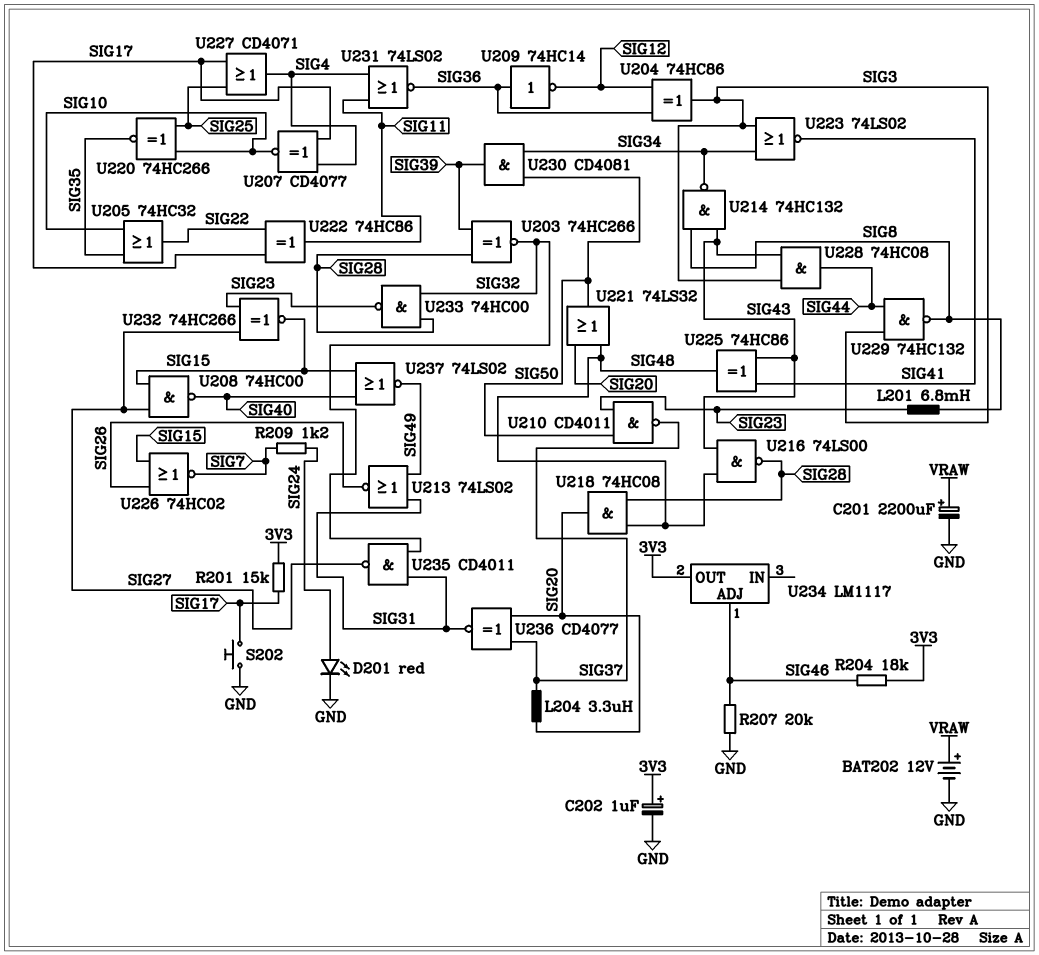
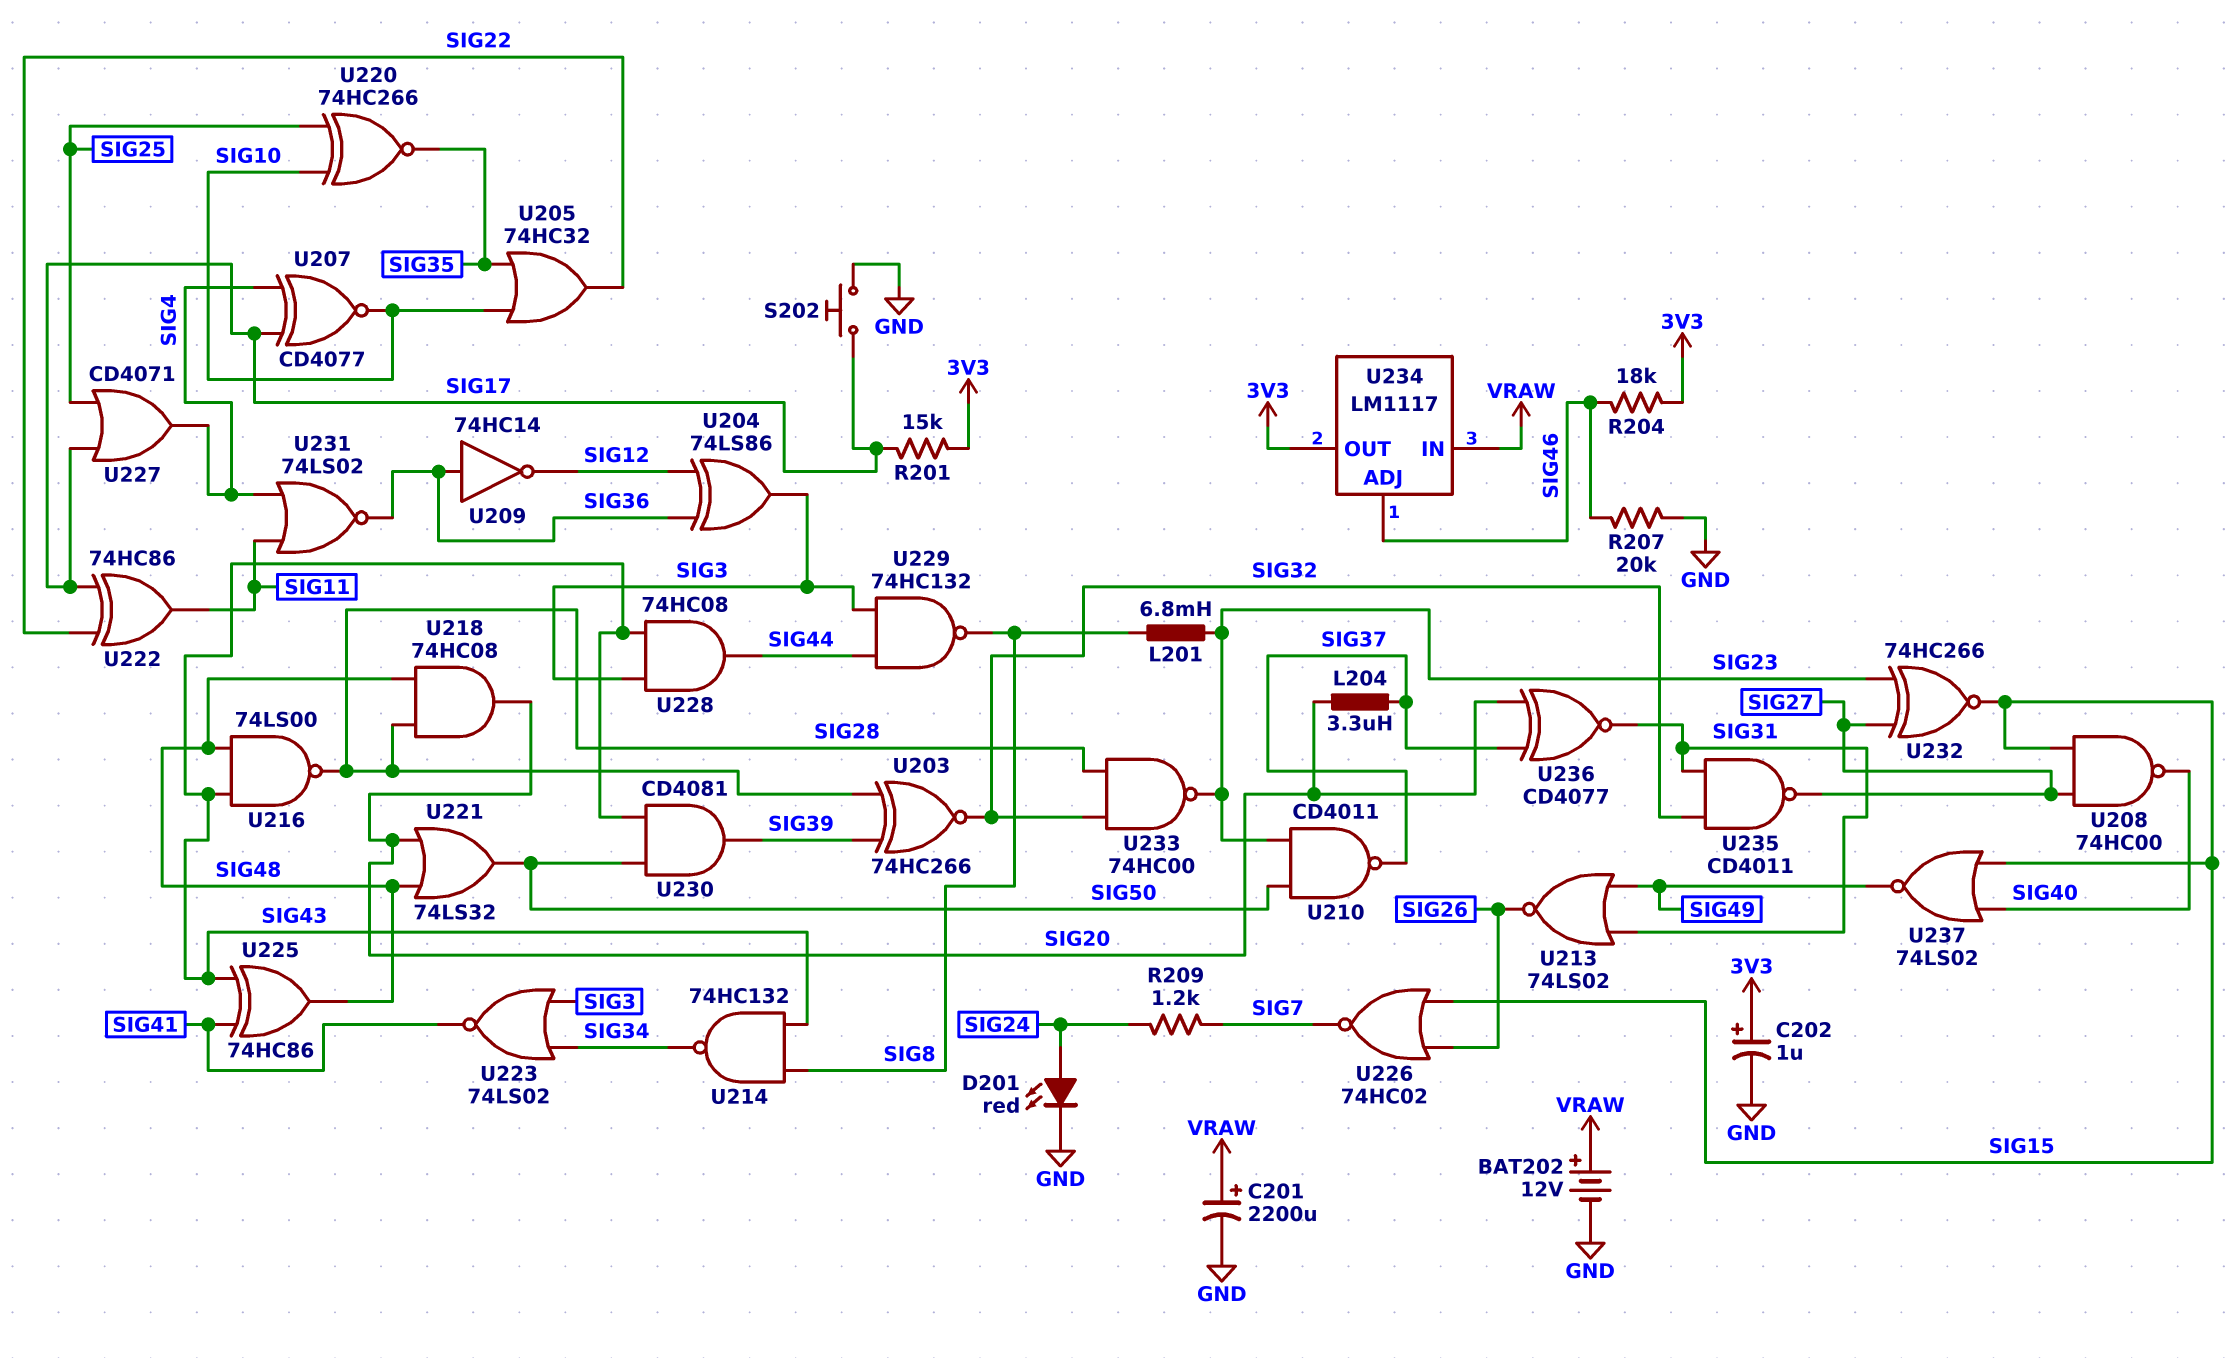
U204: XOR 74HC86 (in SIG12, in SIG36, out SIG3) -> XOR 74LS86 (in SIG12, in SIG36, out SIG3)
U230: AND CD4081 (in SIG34, in SIG50, out SIG39) -> AND CD4081 (in SIG43, in SIG50, out SIG39)
U234 pin IN: none -> VRAW

